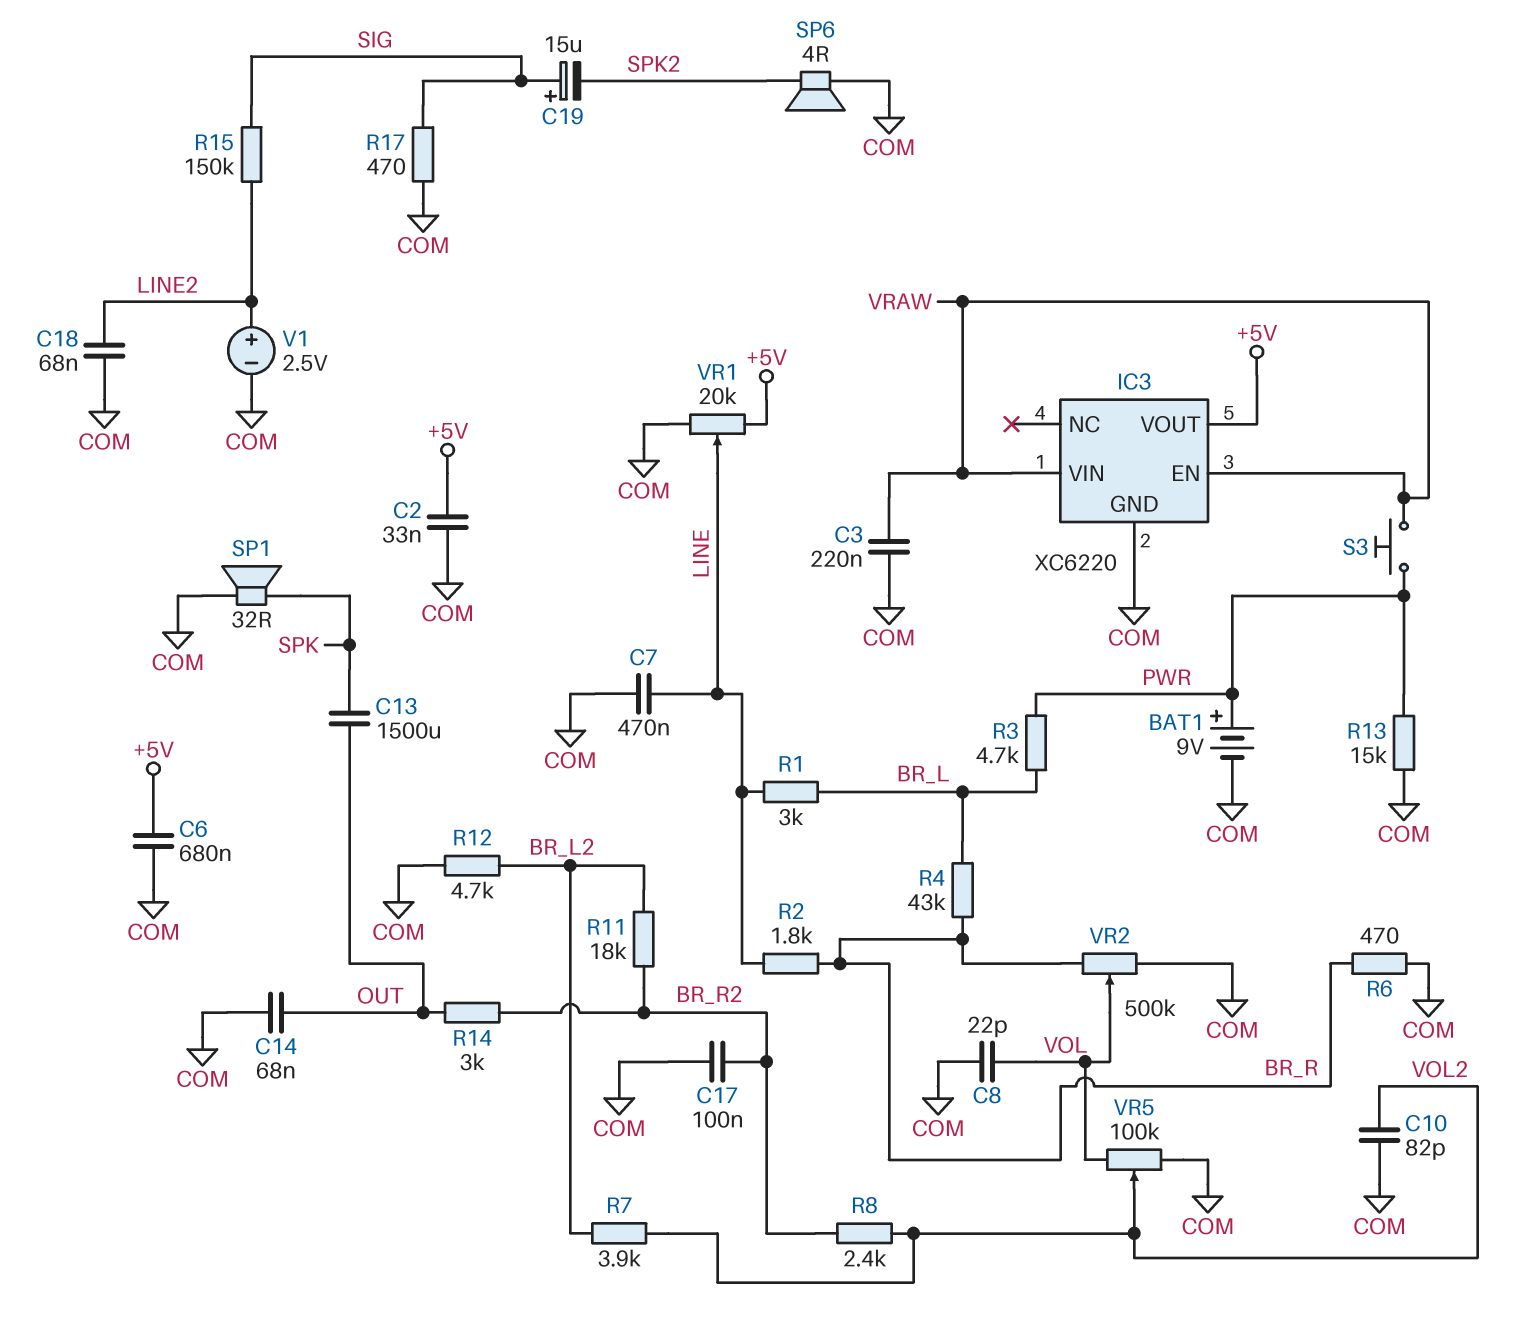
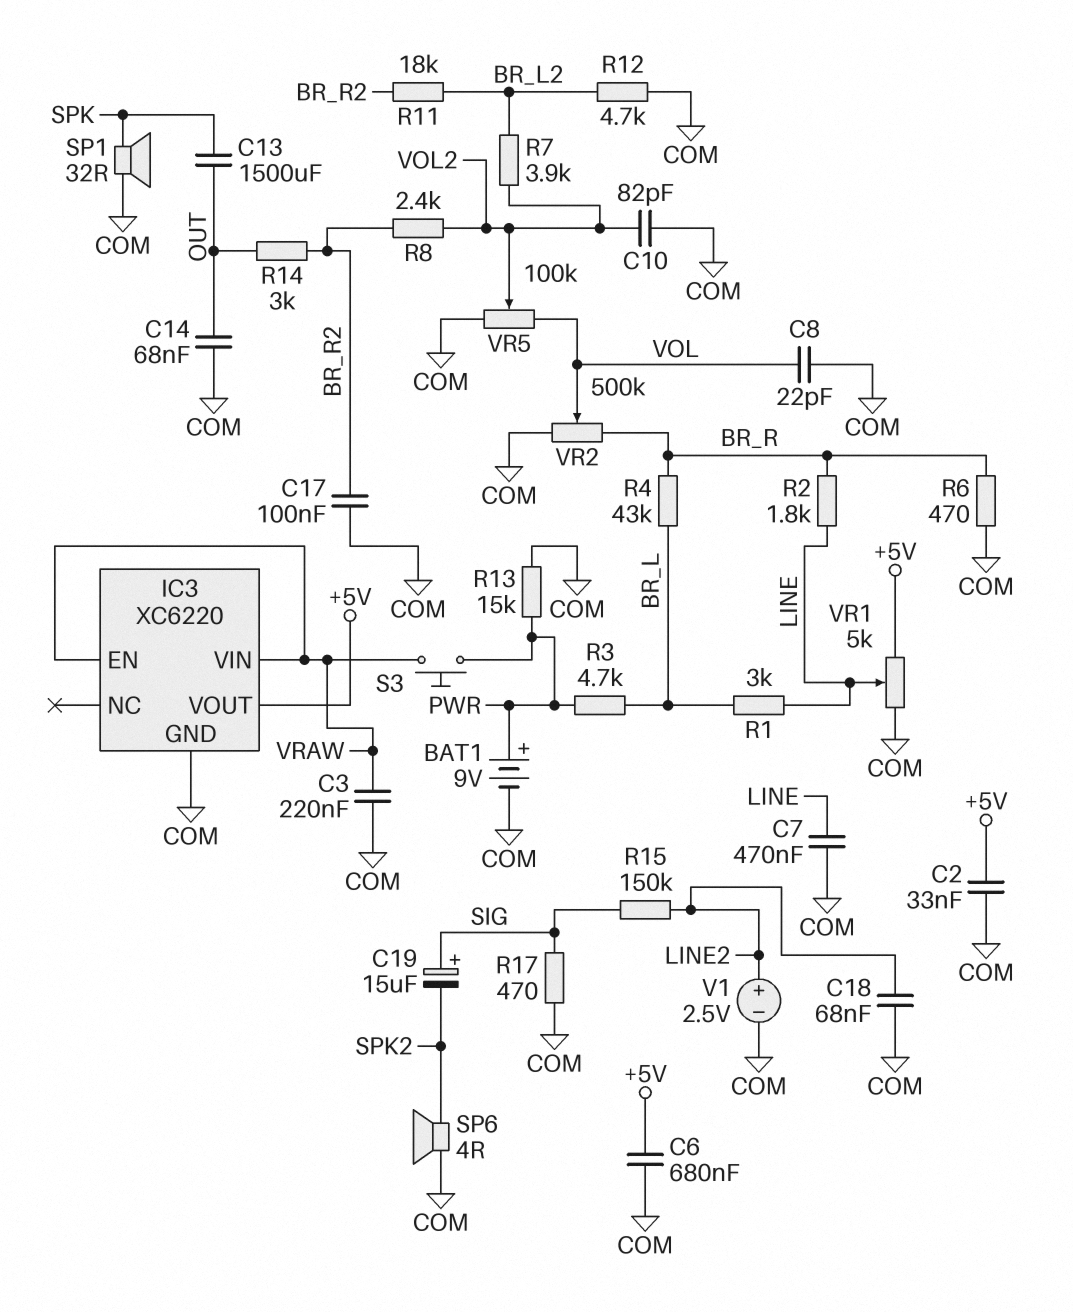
VR1: 20k (+5V, COM, wiper LINE) -> 5k (+5V, COM, wiper LINE)

